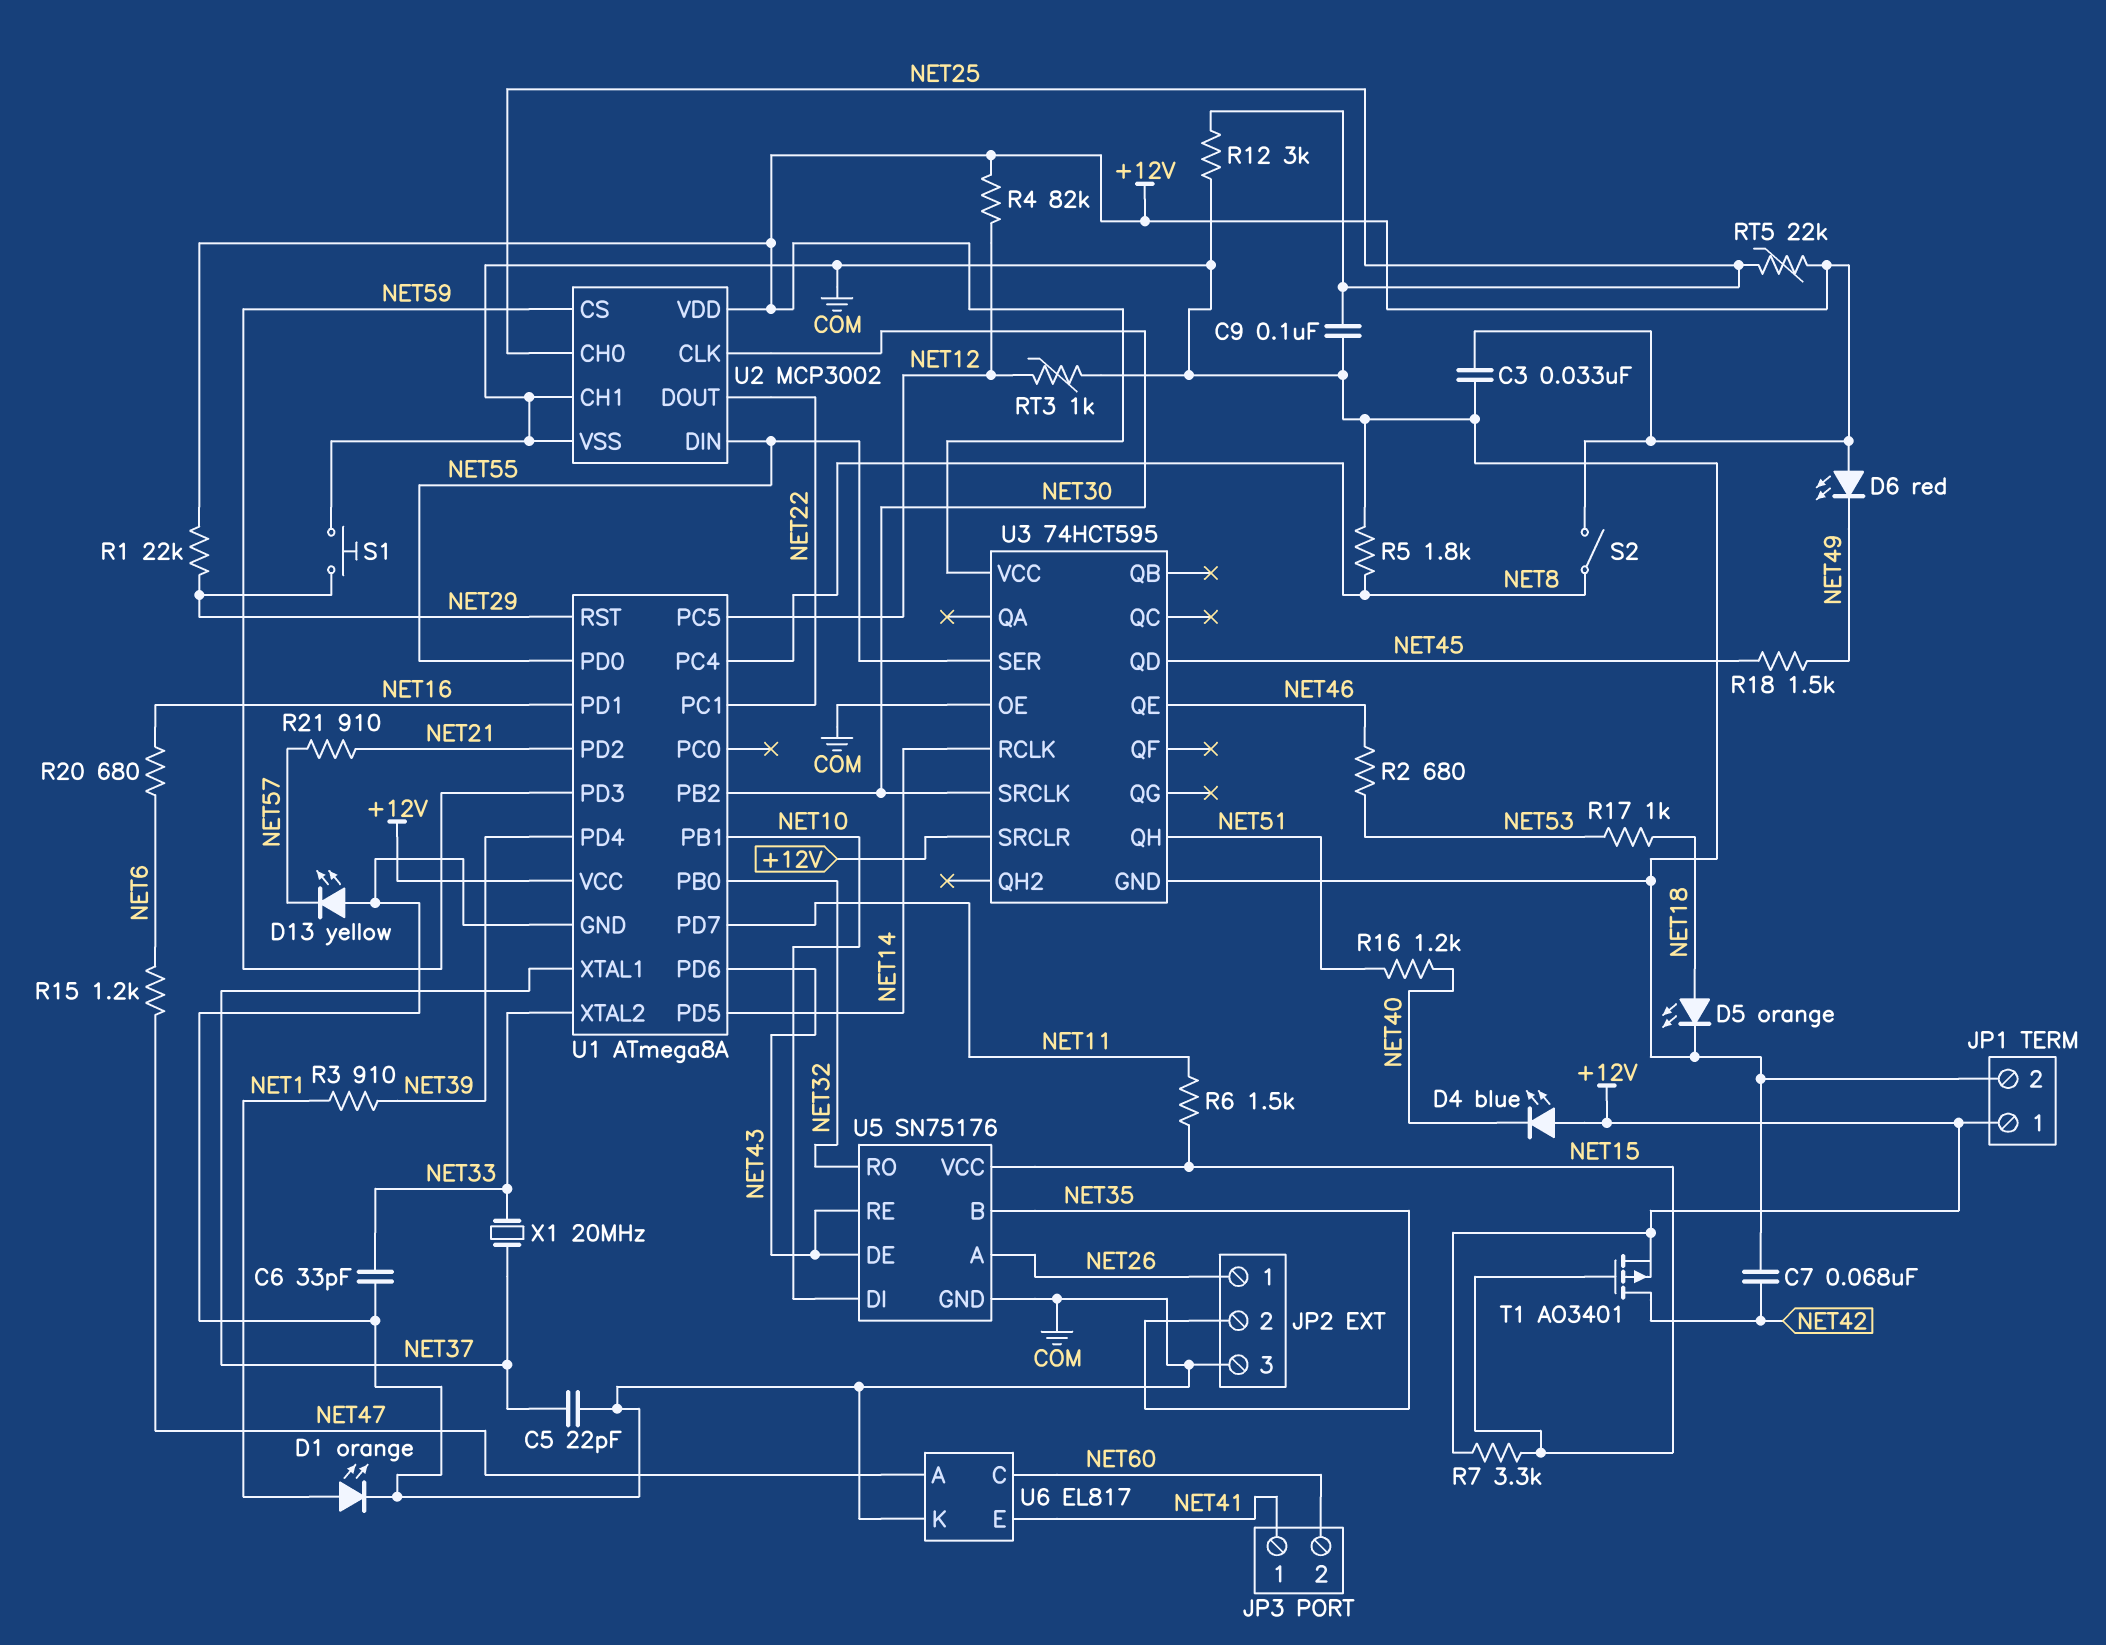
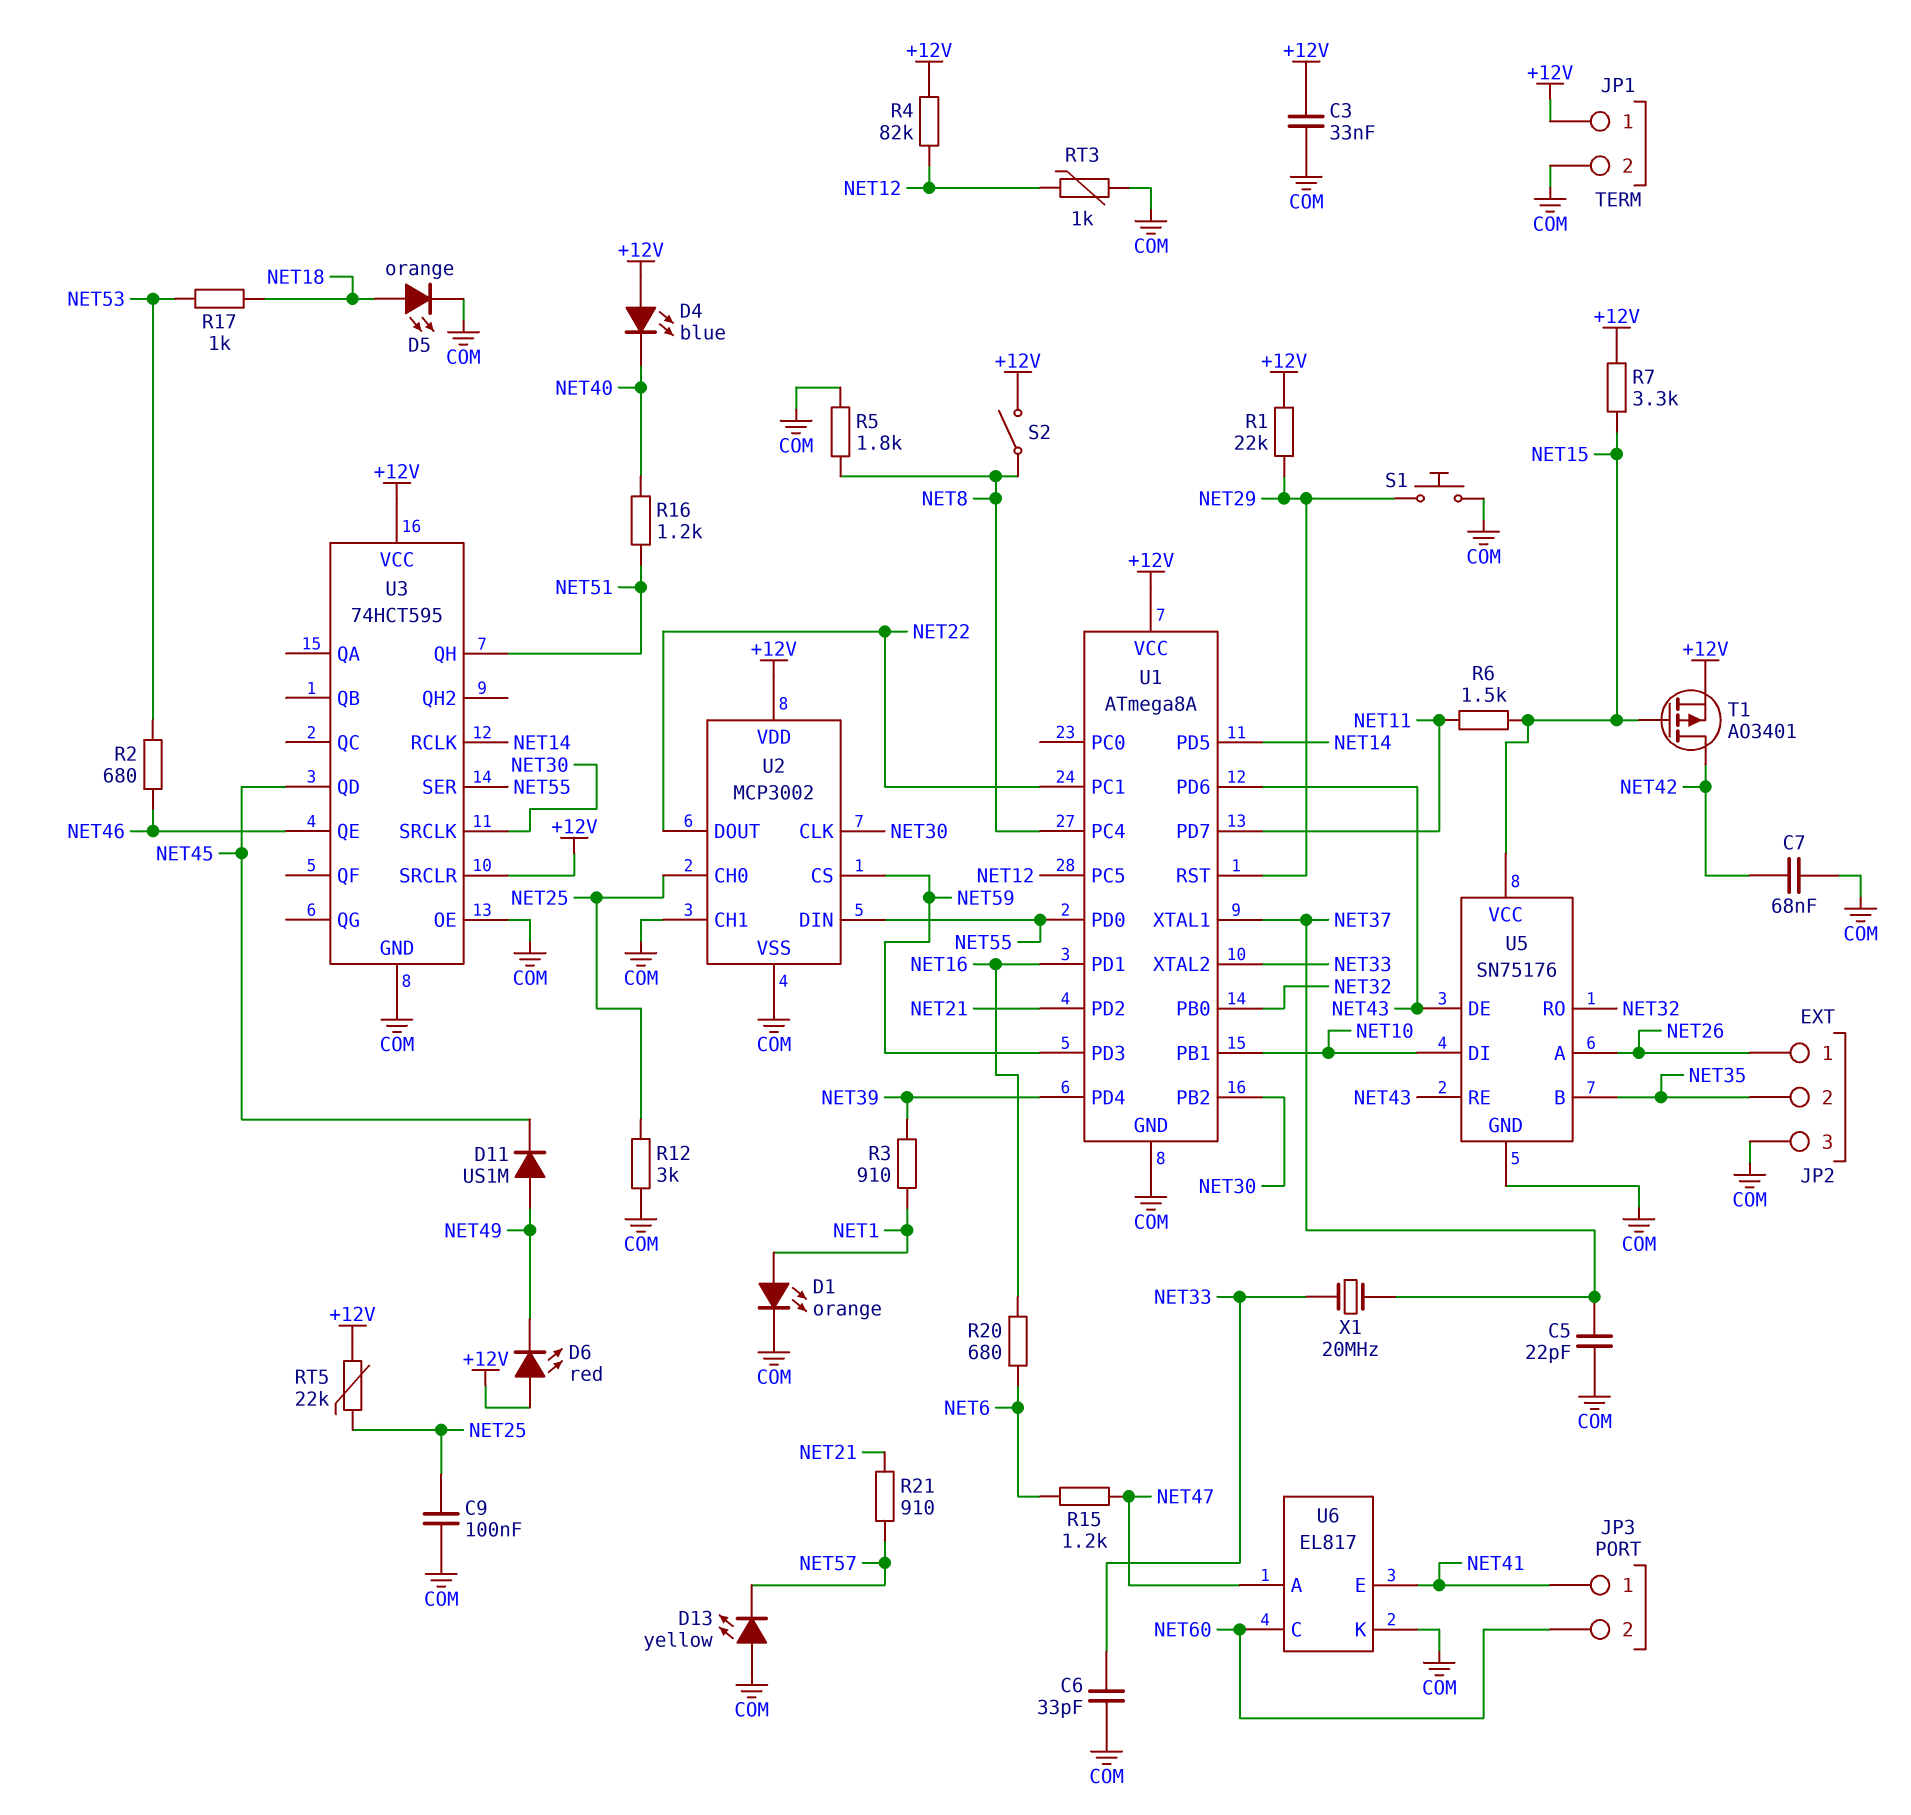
D11: none -> diode US1M (A NET49, K NET45)
R18: 1.5k (NET45, NET49) -> none

